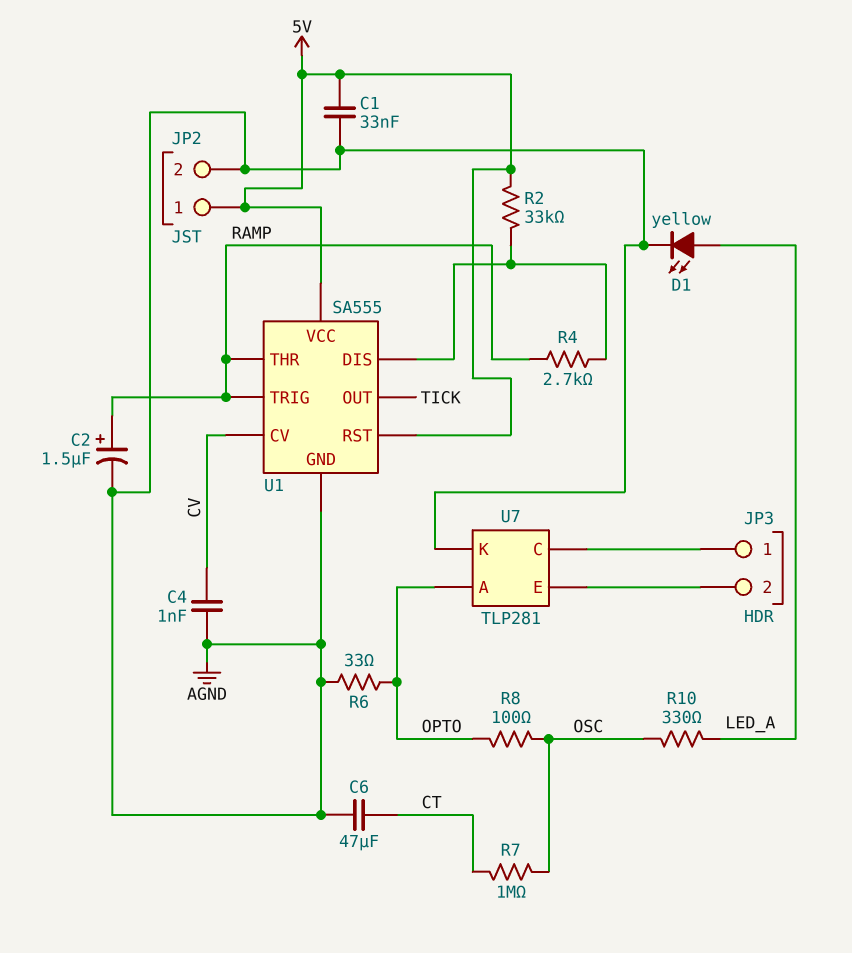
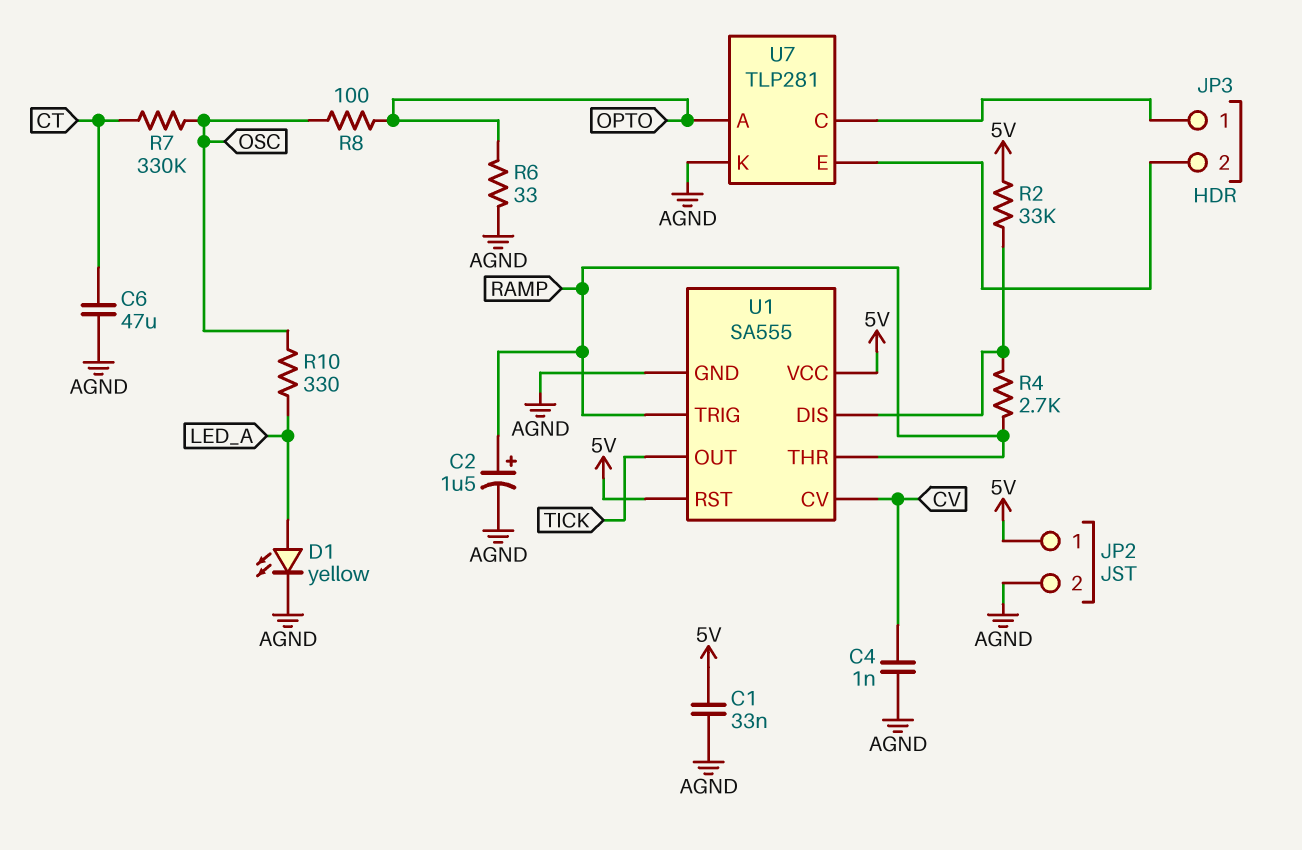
R7: 1M (CT, OSC) -> 330k (CT, OSC)

